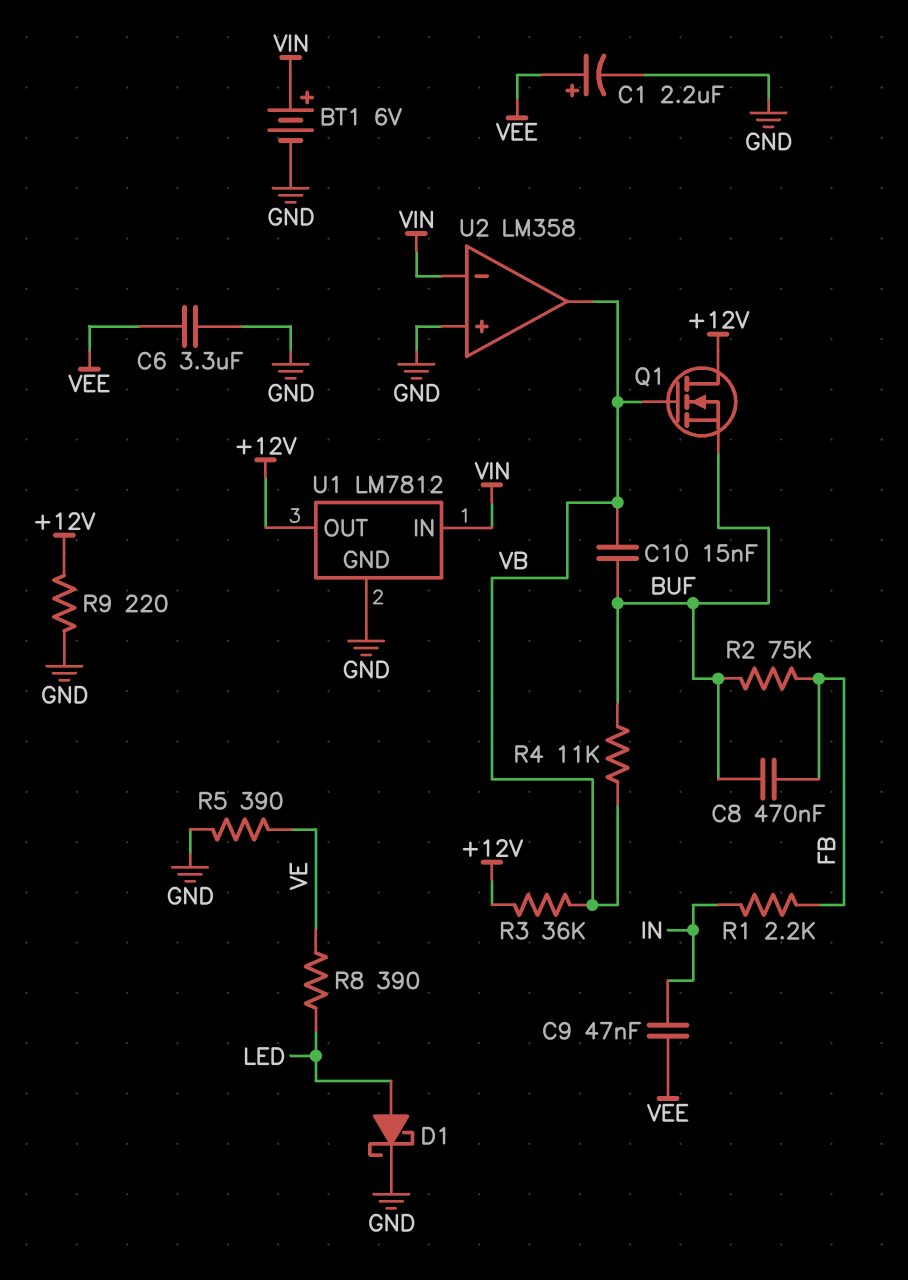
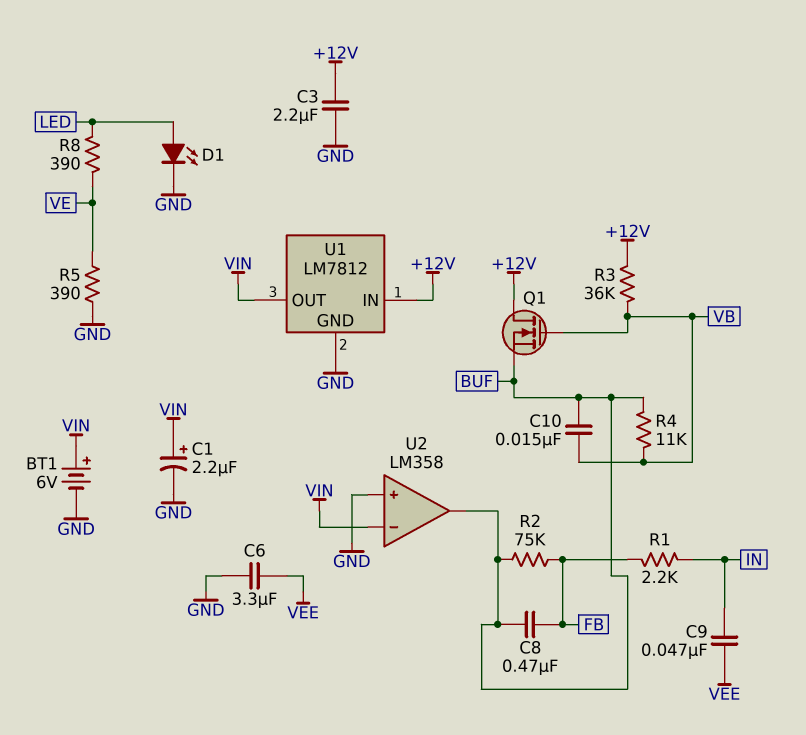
C1: 2.2uF (plus VEE, minus GND) -> 2.2uF (plus VIN, minus GND)
C3: none -> 2.2uF (+12V, GND)
D1: schottky (A LED, K GND) -> LED (A LED, K GND)
R9: 220 (+12V, GND) -> none
U1 pin IN: VIN -> +12V
U1 pin OUT: +12V -> VIN
U2 pin out: VB -> BUF

